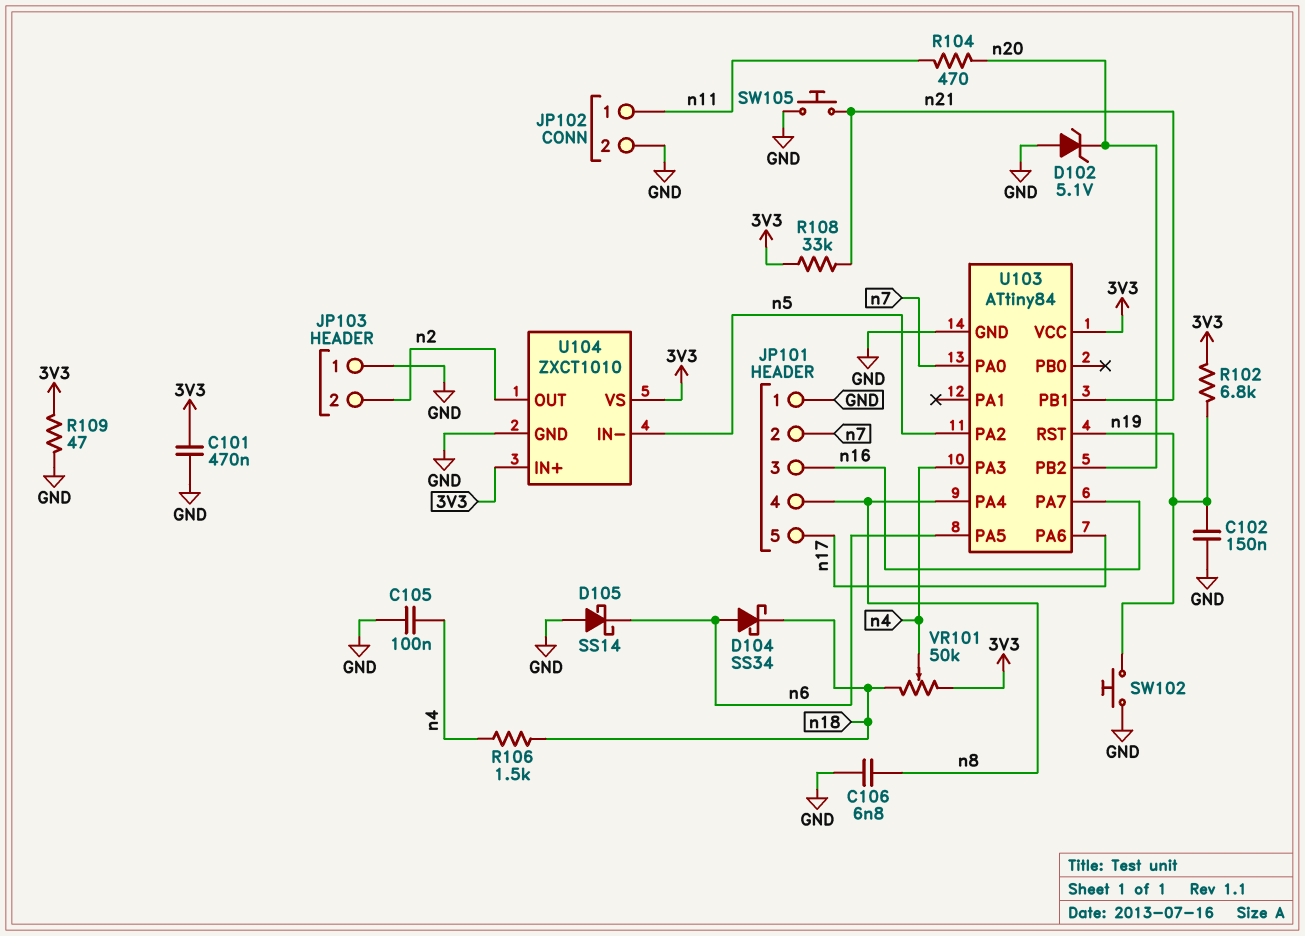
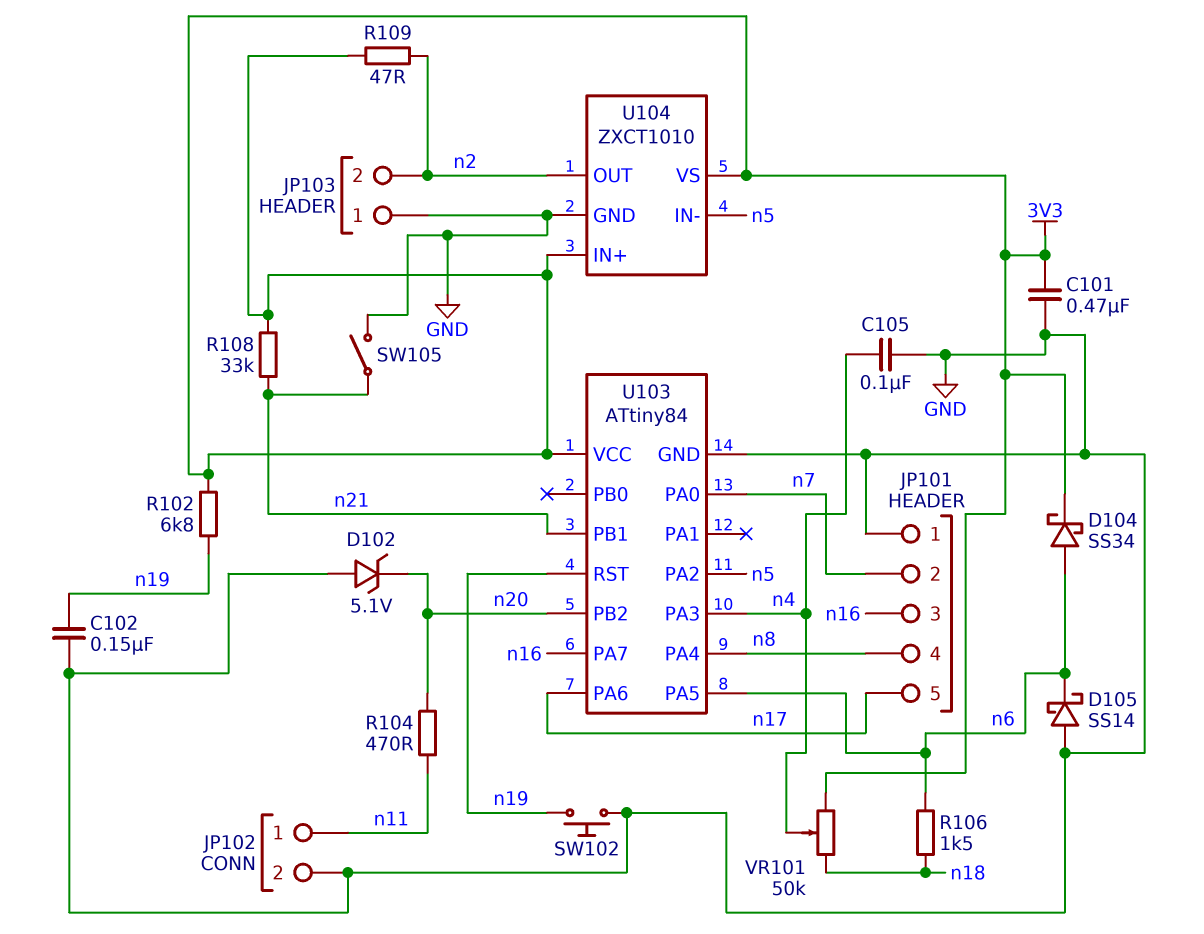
C106: 6.8nF (GND, n8) -> none
D104: schottky SS34 (A n6, K n18) -> schottky SS34 (A n6, K 3V3)
R106: 1.5k (n4, n18) -> 1.5k (n6, n18)
R109: 47 (3V3, GND) -> 47 (3V3, n2)
SW105: button (GND, n21) -> switch (GND, n21)

